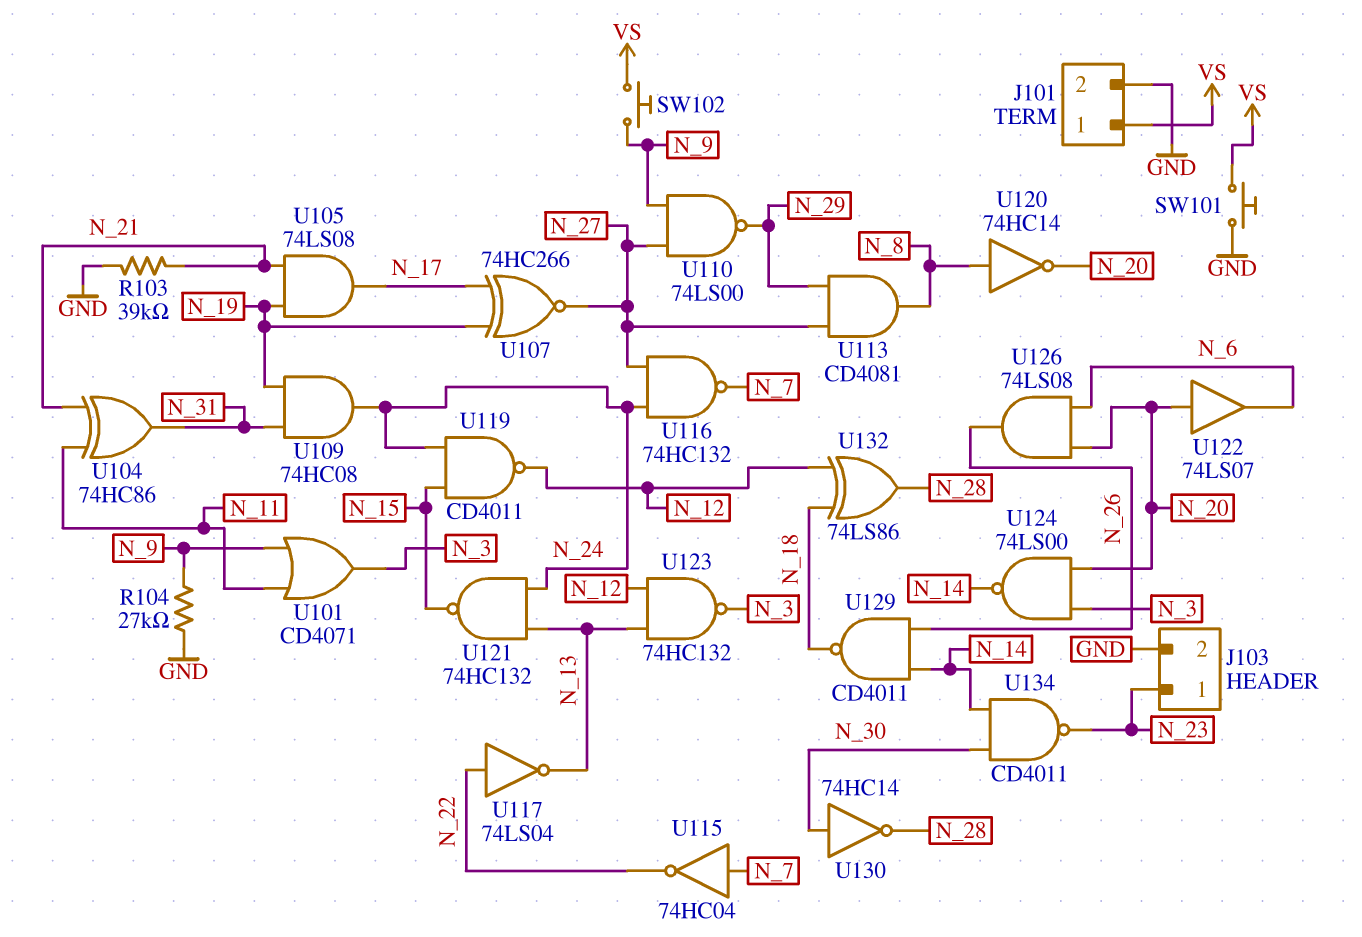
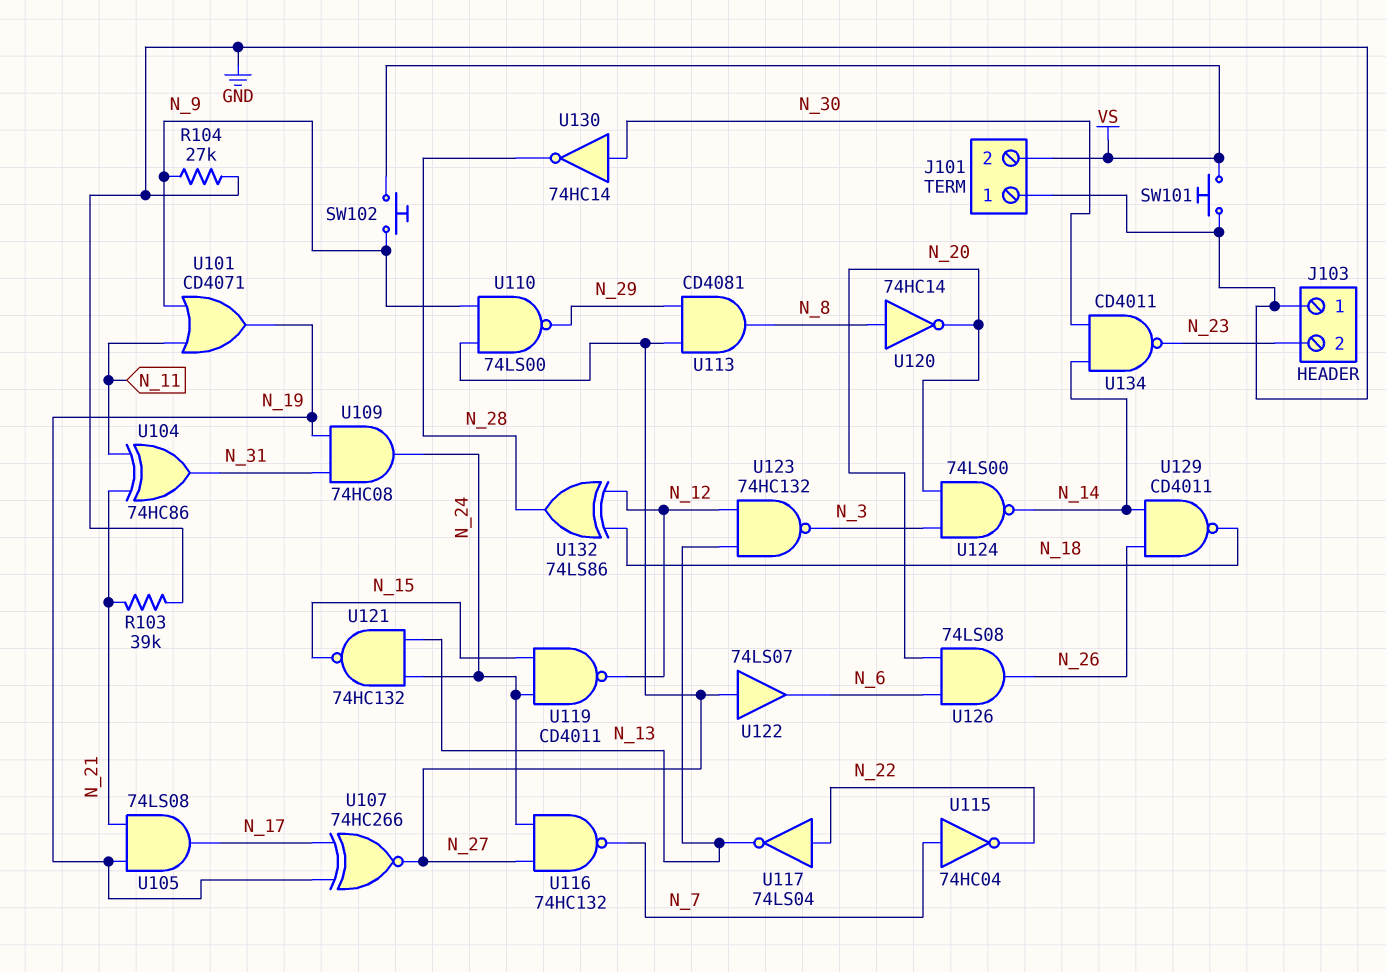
J101 pin 1: VS -> GND
J101 pin 2: GND -> VS
J103 pin 1: N_23 -> GND
J103 pin 2: GND -> N_23
U101: OR CD4071 (in N_9, in N_11, out N_3) -> OR CD4071 (in N_9, in N_11, out N_19)
U122: buffer 74LS07 (in N_20, out N_6) -> buffer 74LS07 (in N_27, out N_6)

